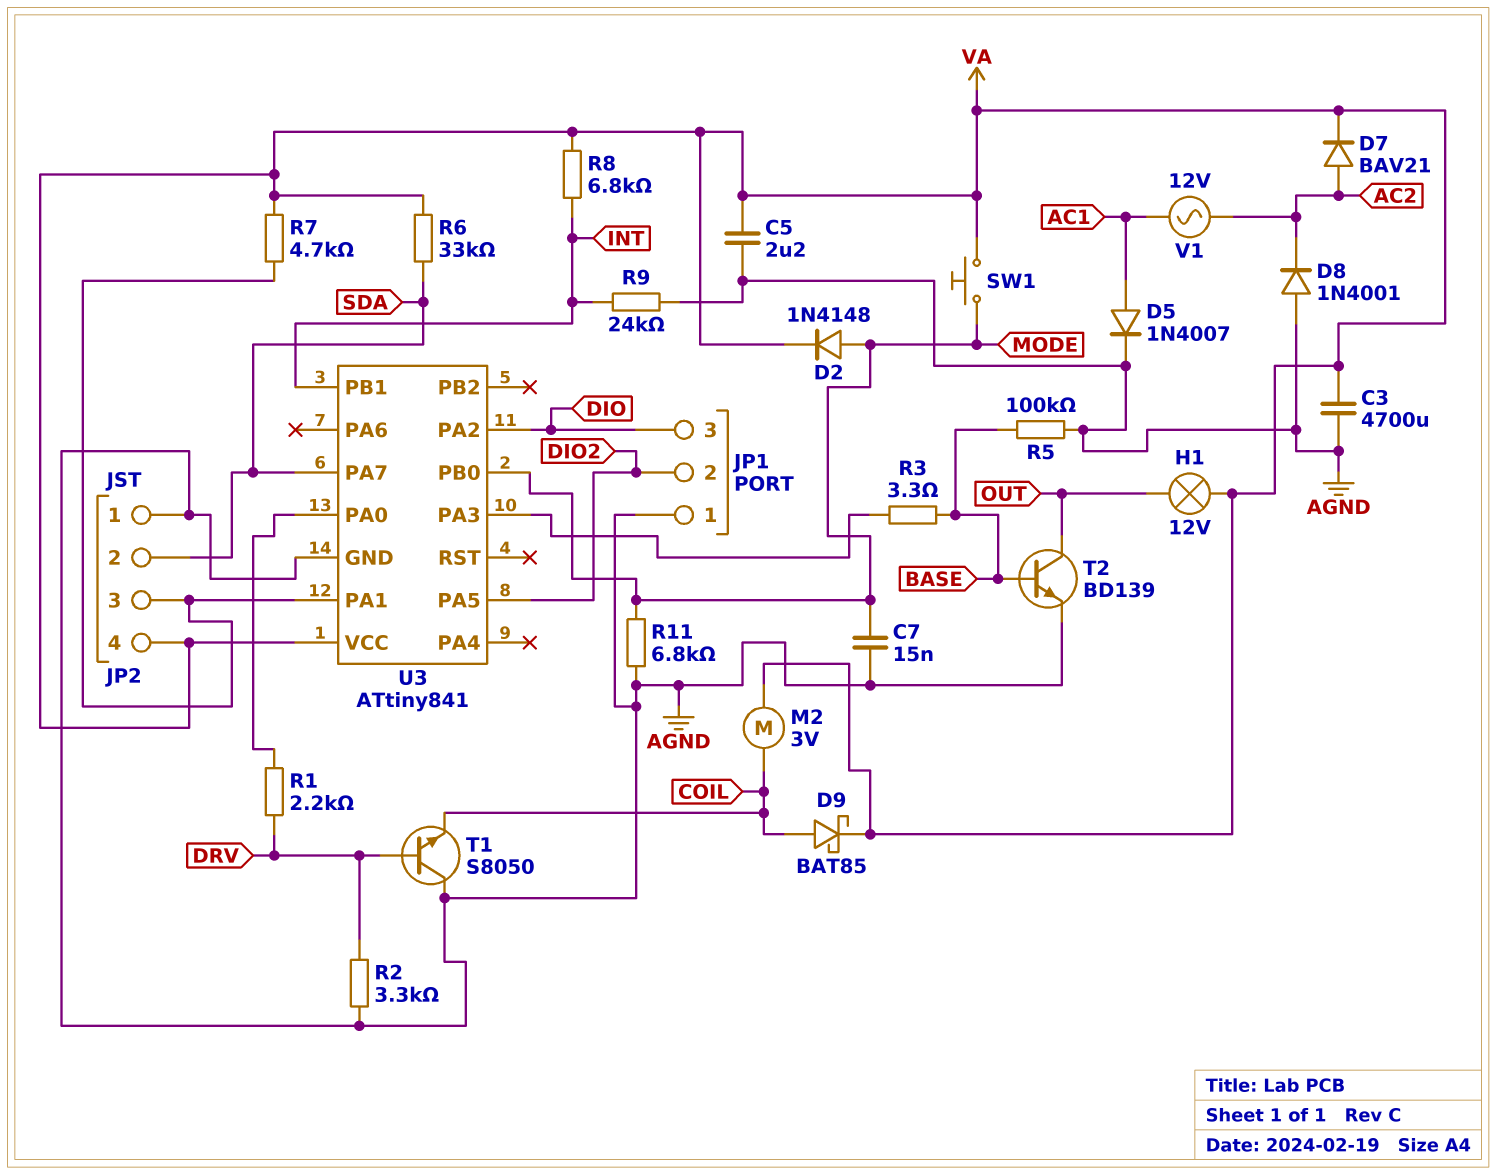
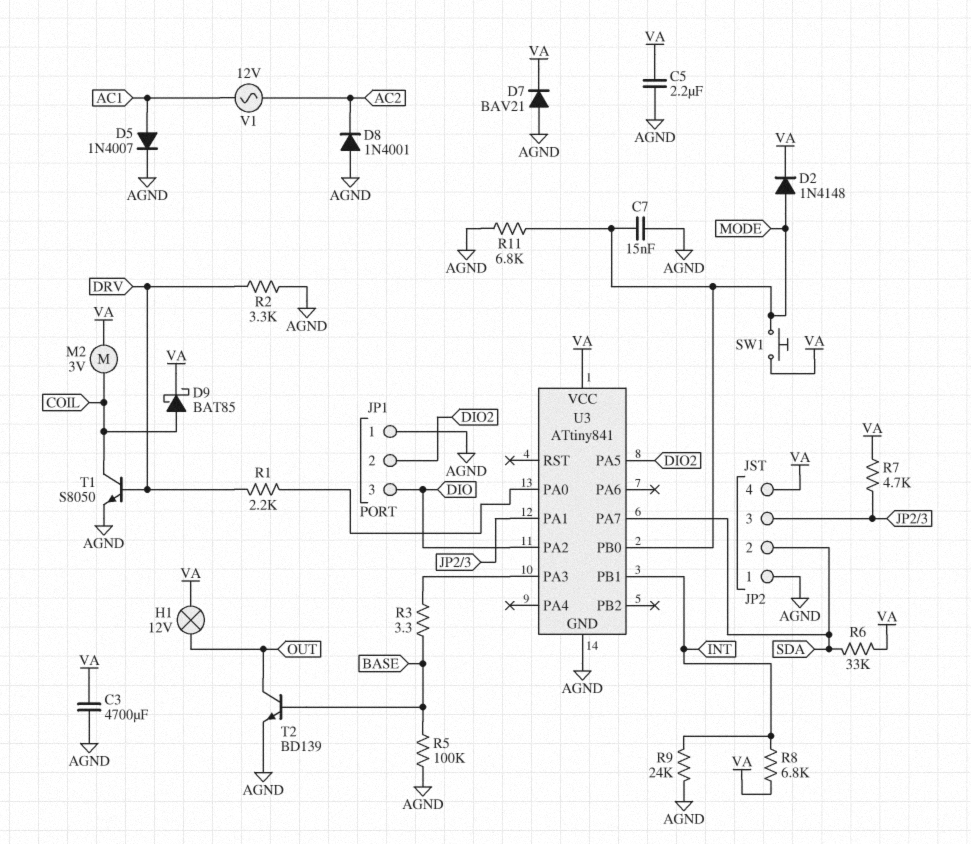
D7: diode BAV21 (A AC2, K VA) -> diode BAV21 (A AGND, K VA)
T1: NPN S8050 (B DRV, C AGND, E COIL) -> NPN S8050 (B DRV, C COIL, E AGND)

